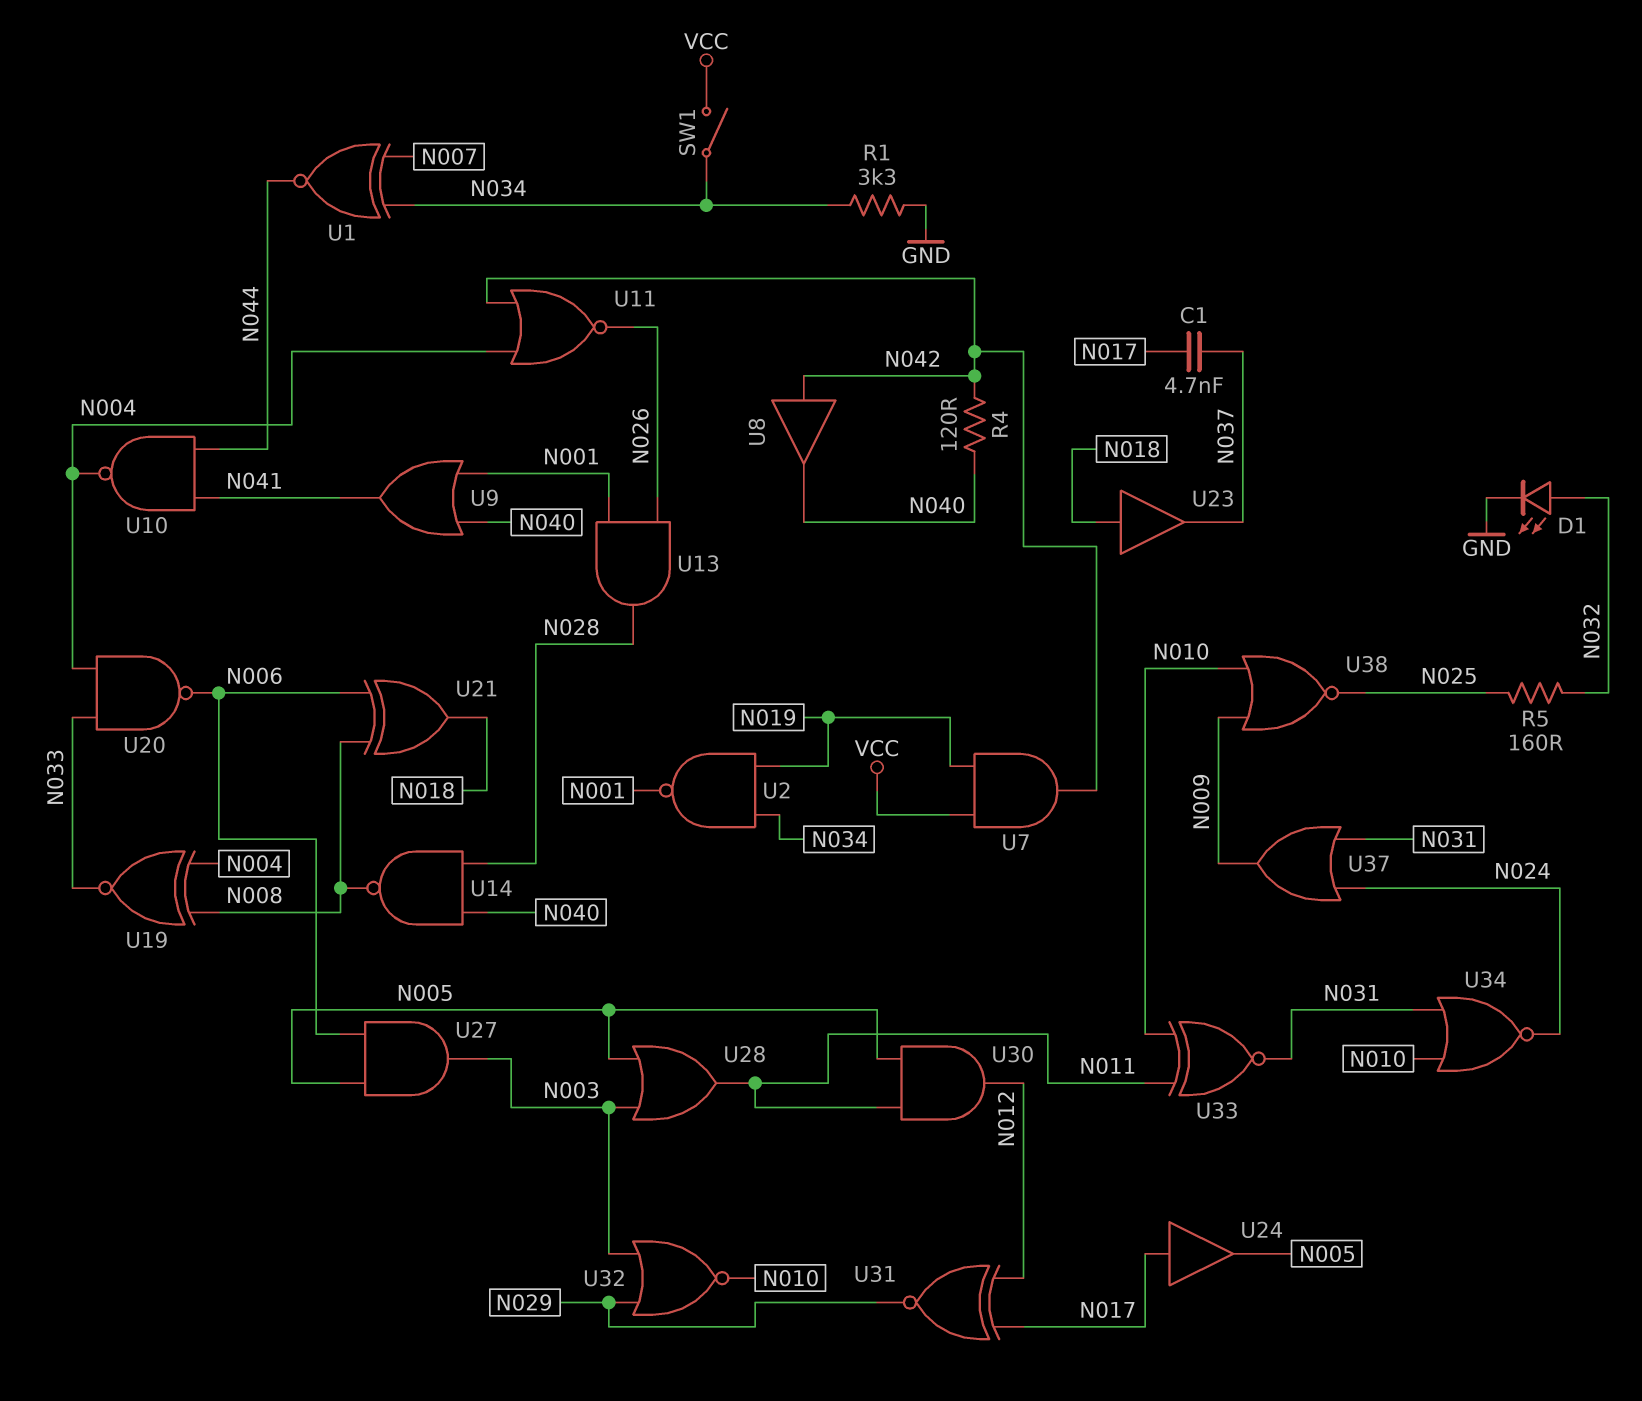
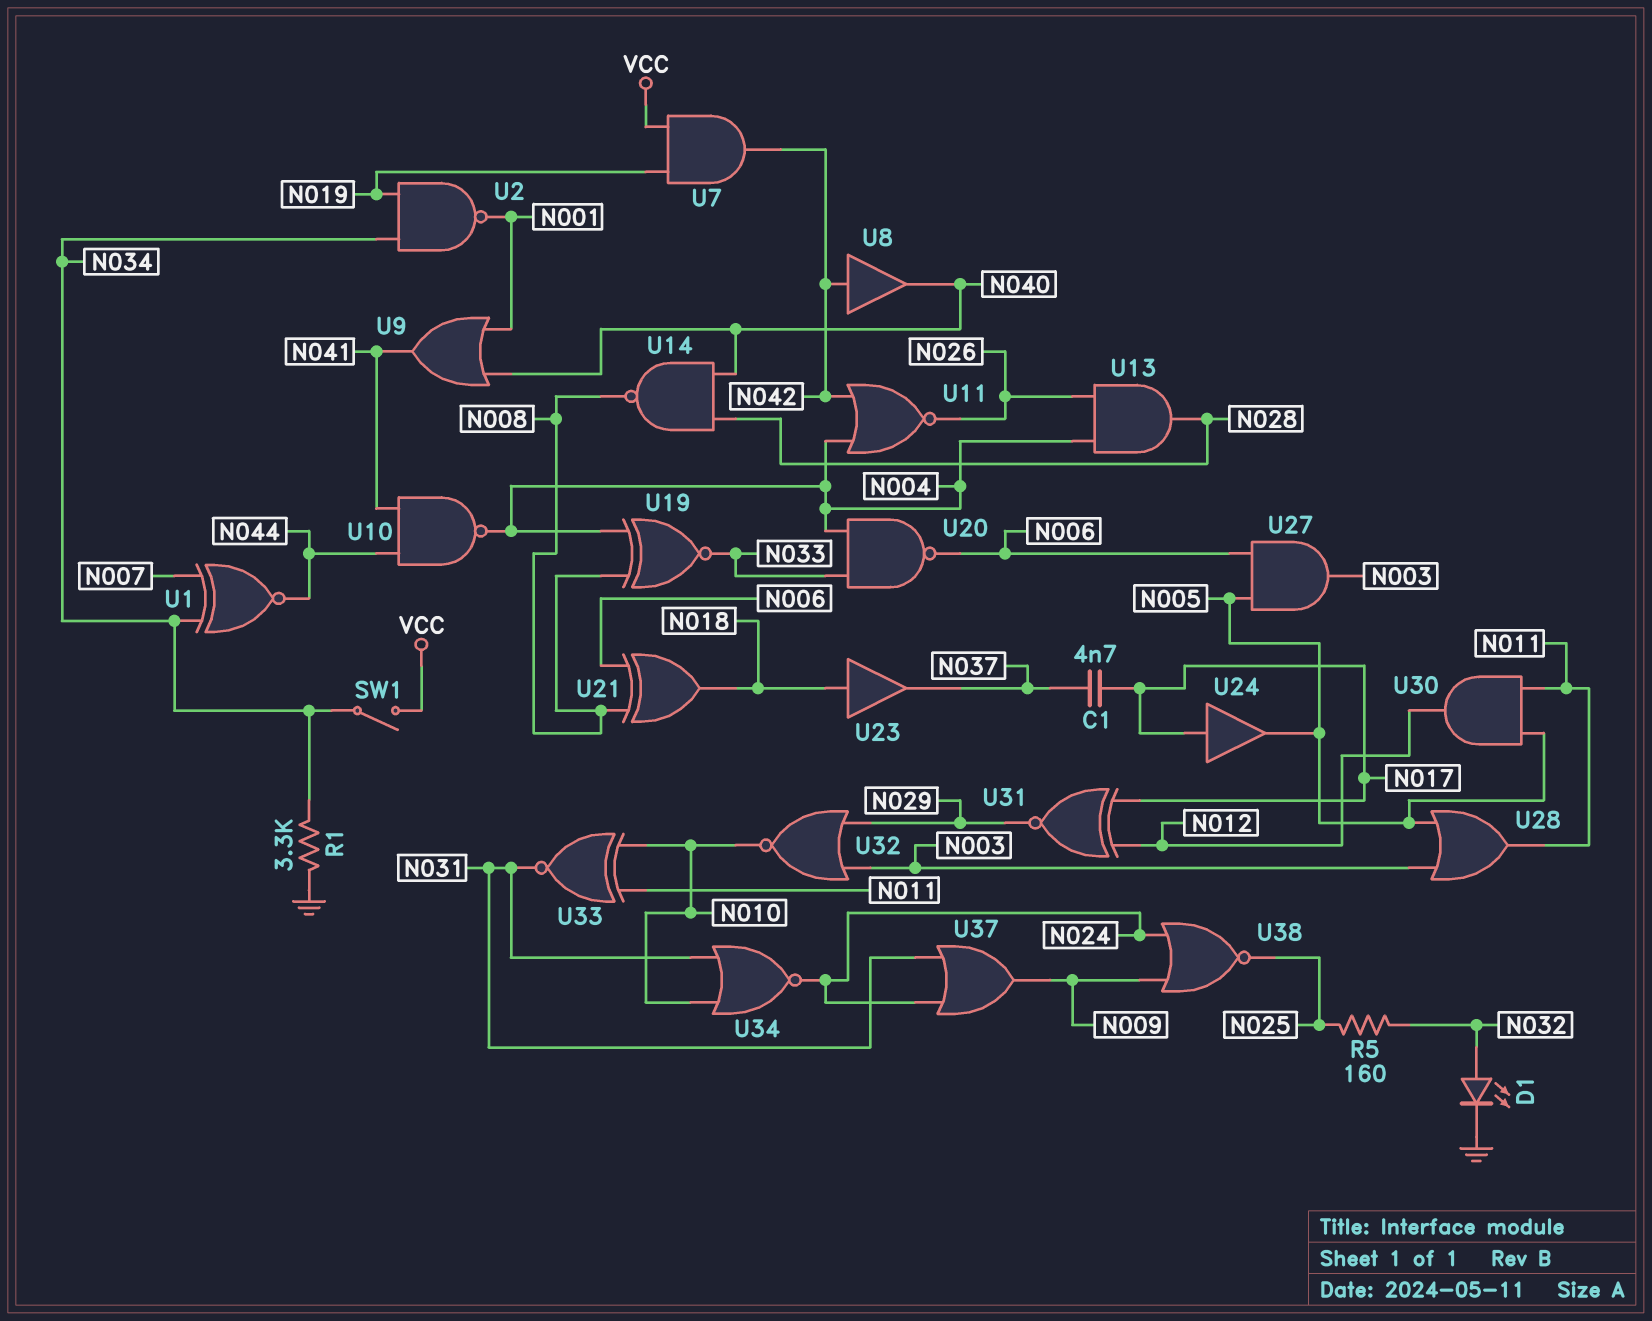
R4: 120 (N040, N042) -> none
U13: AND (in N001, in N026, out N028) -> AND (in N004, in N026, out N028)
U38: NOR (in N009, in N010, out N025) -> NOR (in N009, in N024, out N025)

